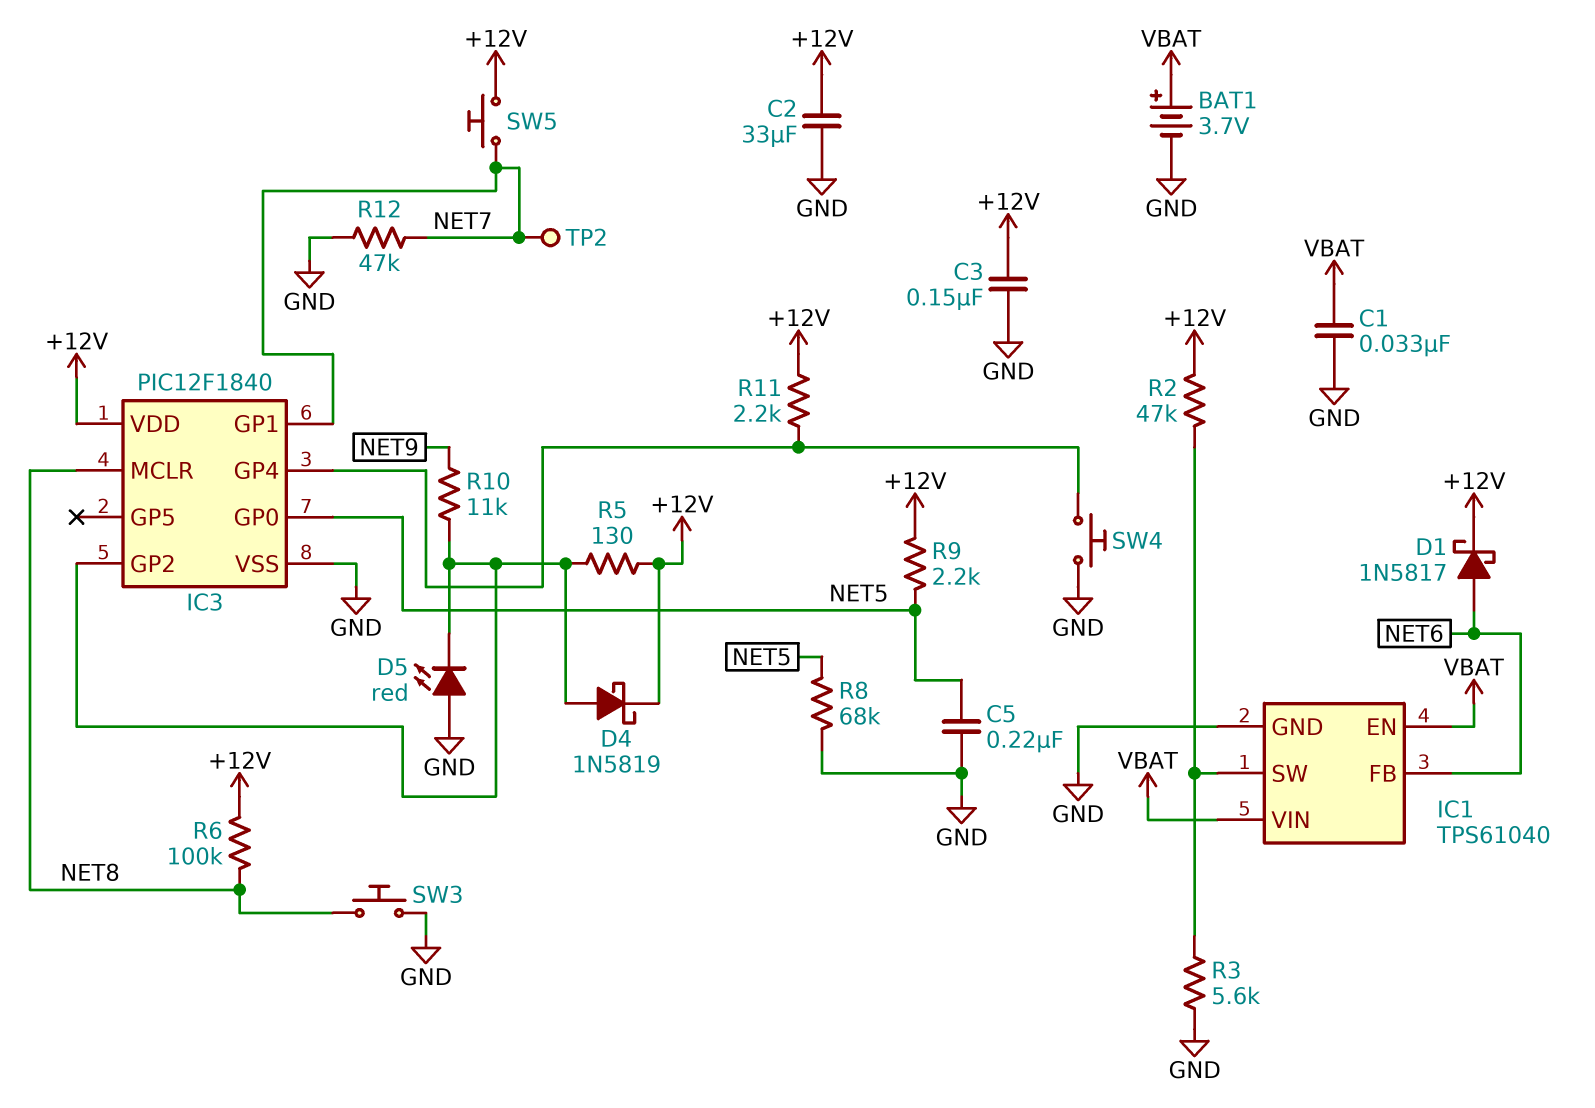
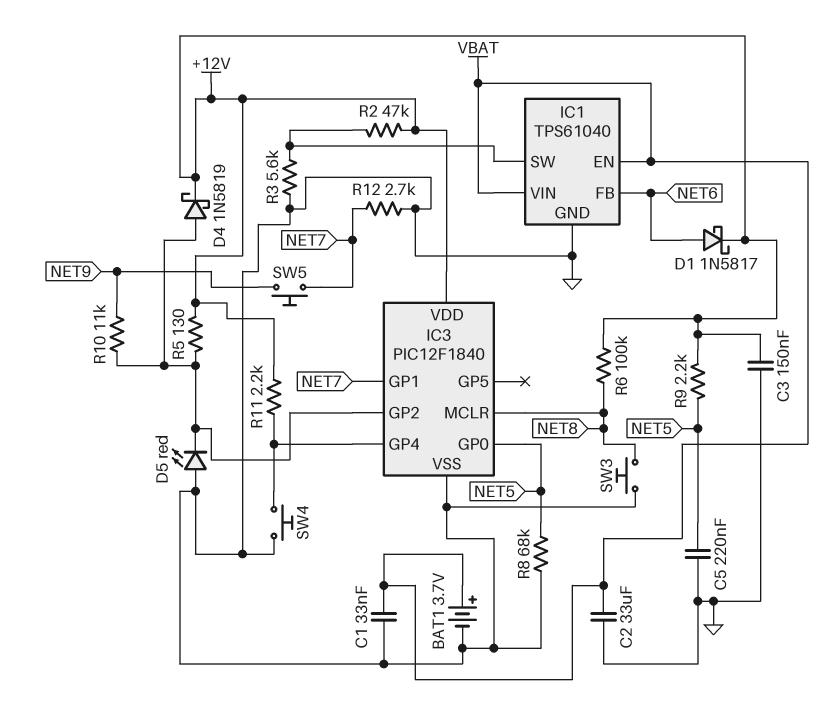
C2: 33uF (+12V, GND) -> 33uF (GND, VBAT)
R12: 47k (GND, NET7) -> 2.7k (GND, NET7)
SW5: button (+12V, NET7) -> button (NET7, NET9)
TP2: test point (NET7) -> none

